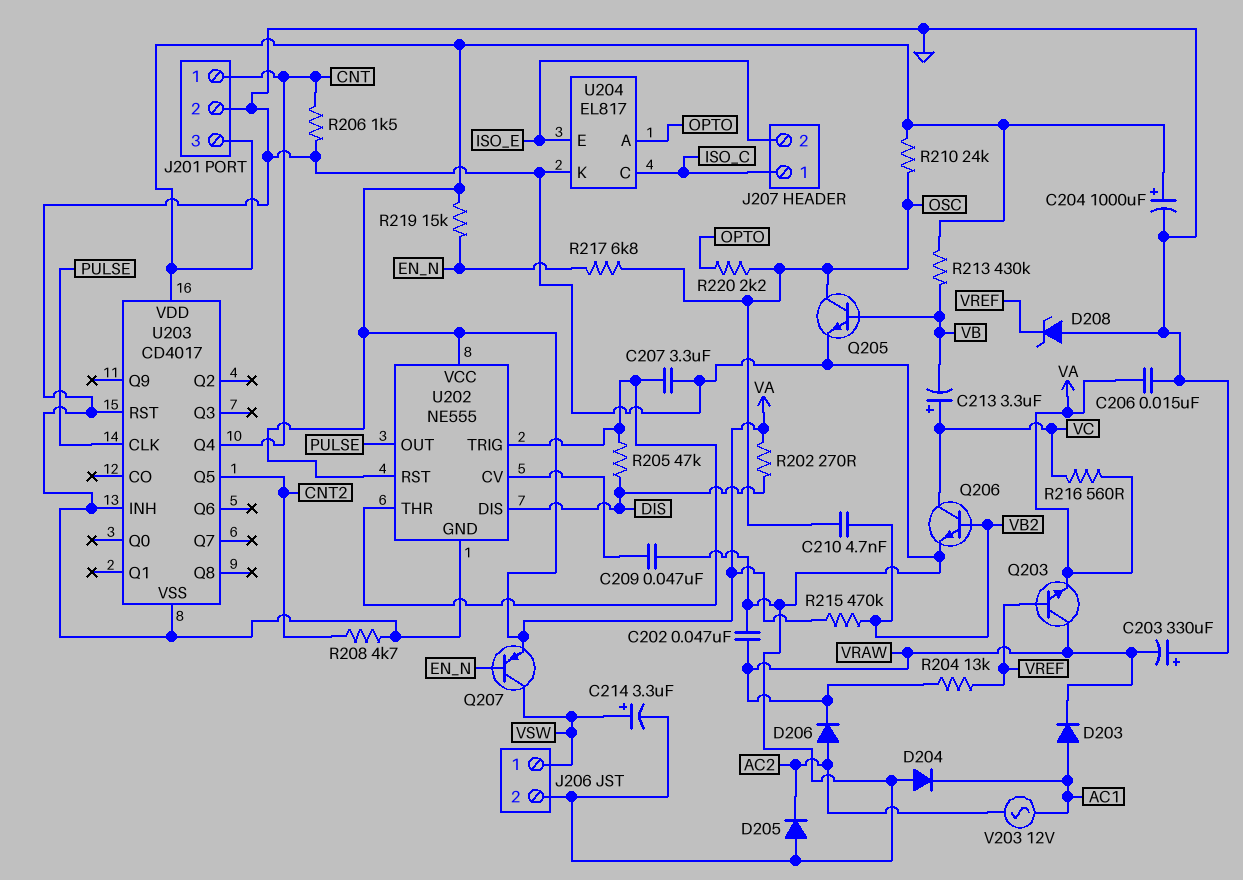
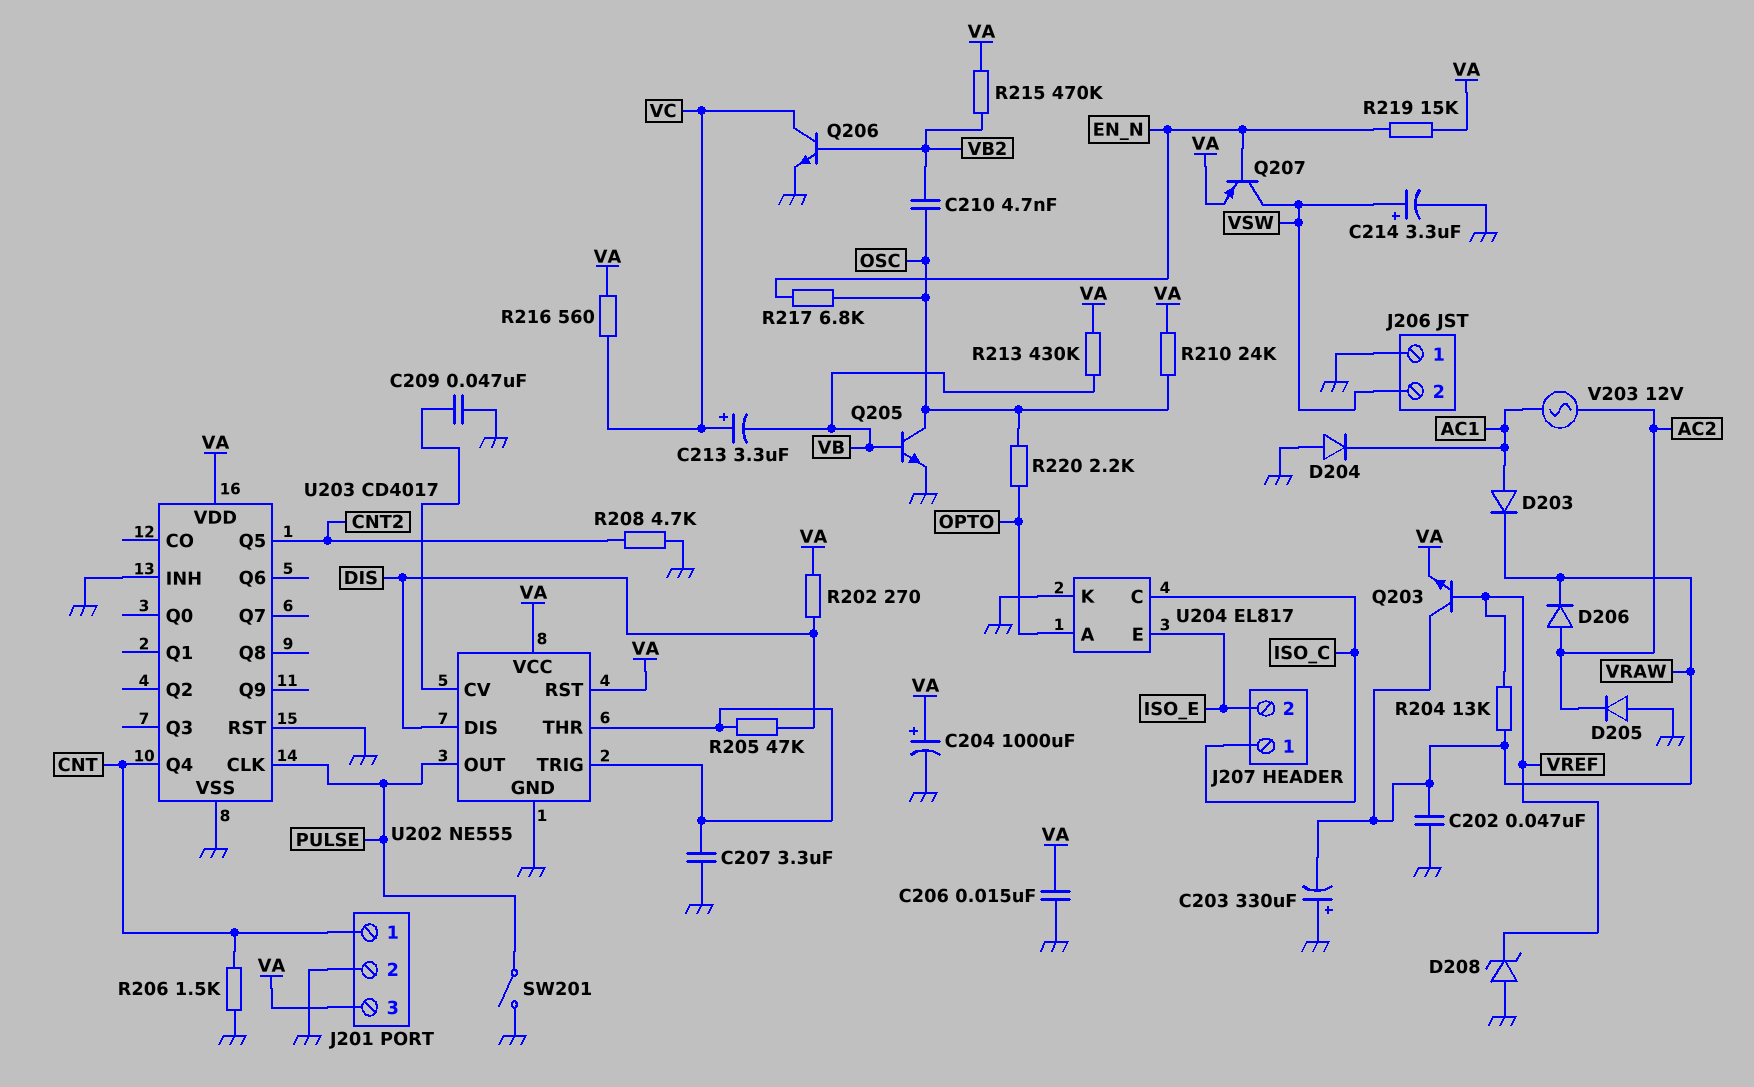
J206 pin 1: VSW -> GND
J206 pin 2: GND -> VSW
SW201: none -> switch (GND, PULSE)

